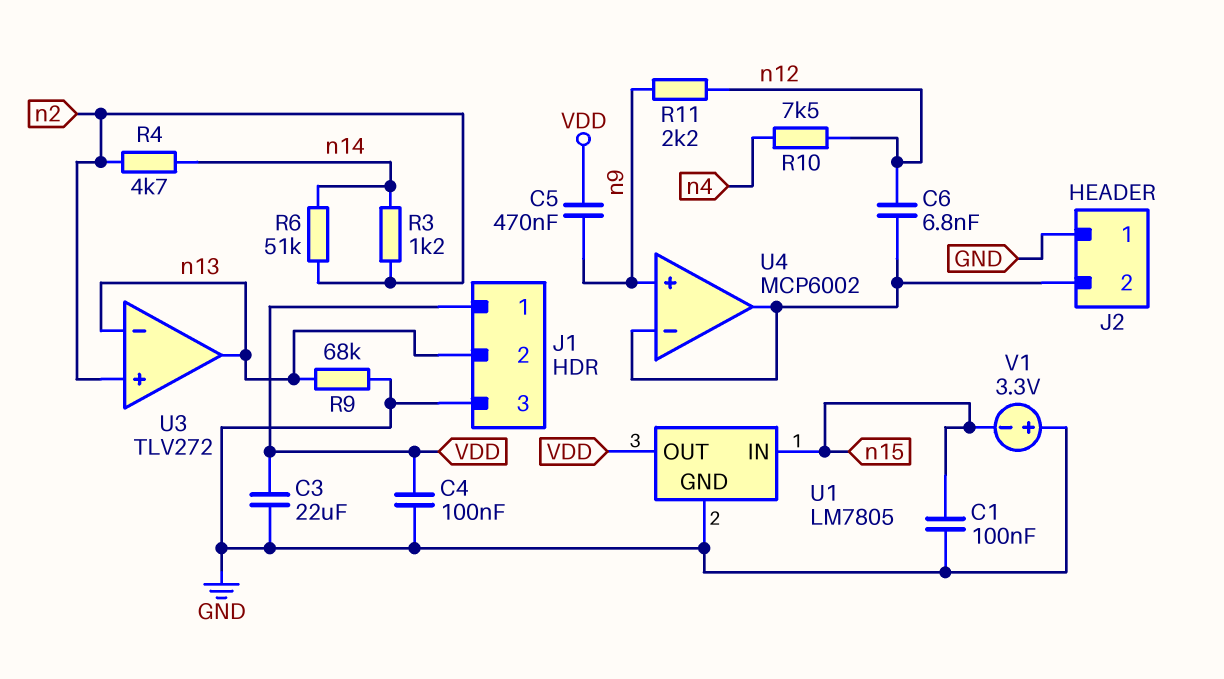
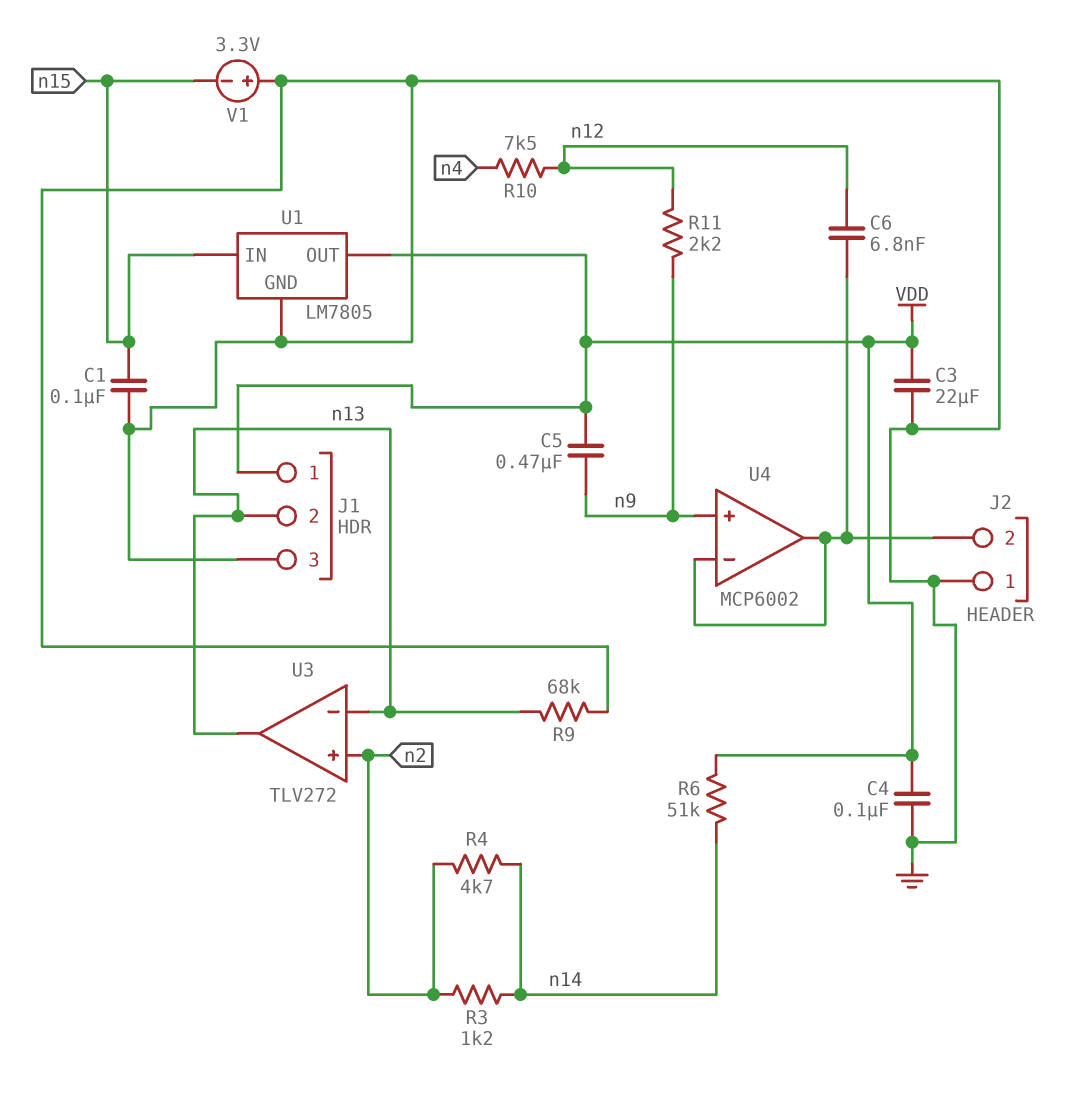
R6: 51k (n2, n14) -> 51k (VDD, n14)

